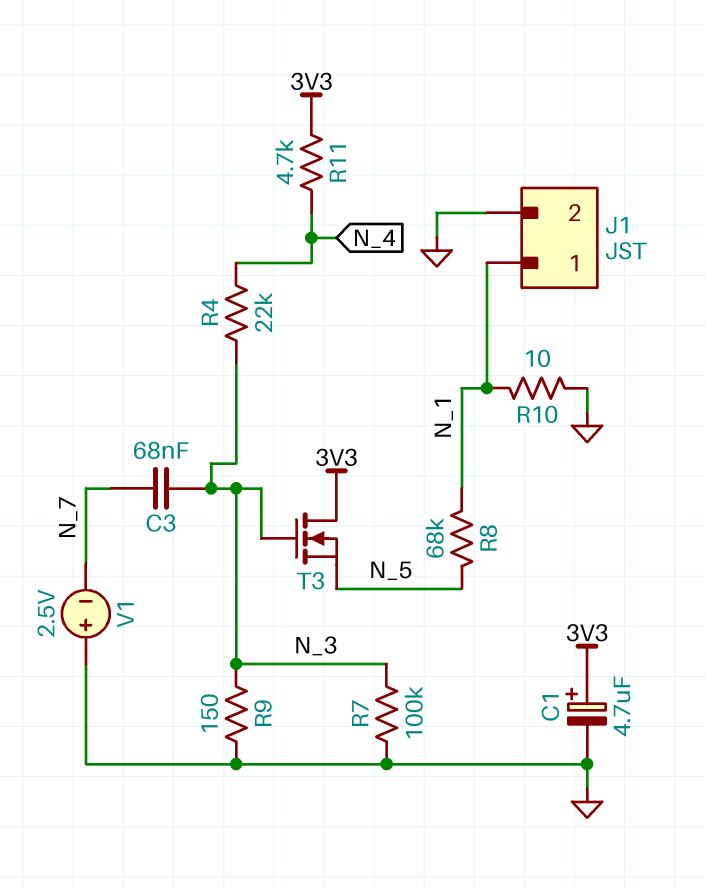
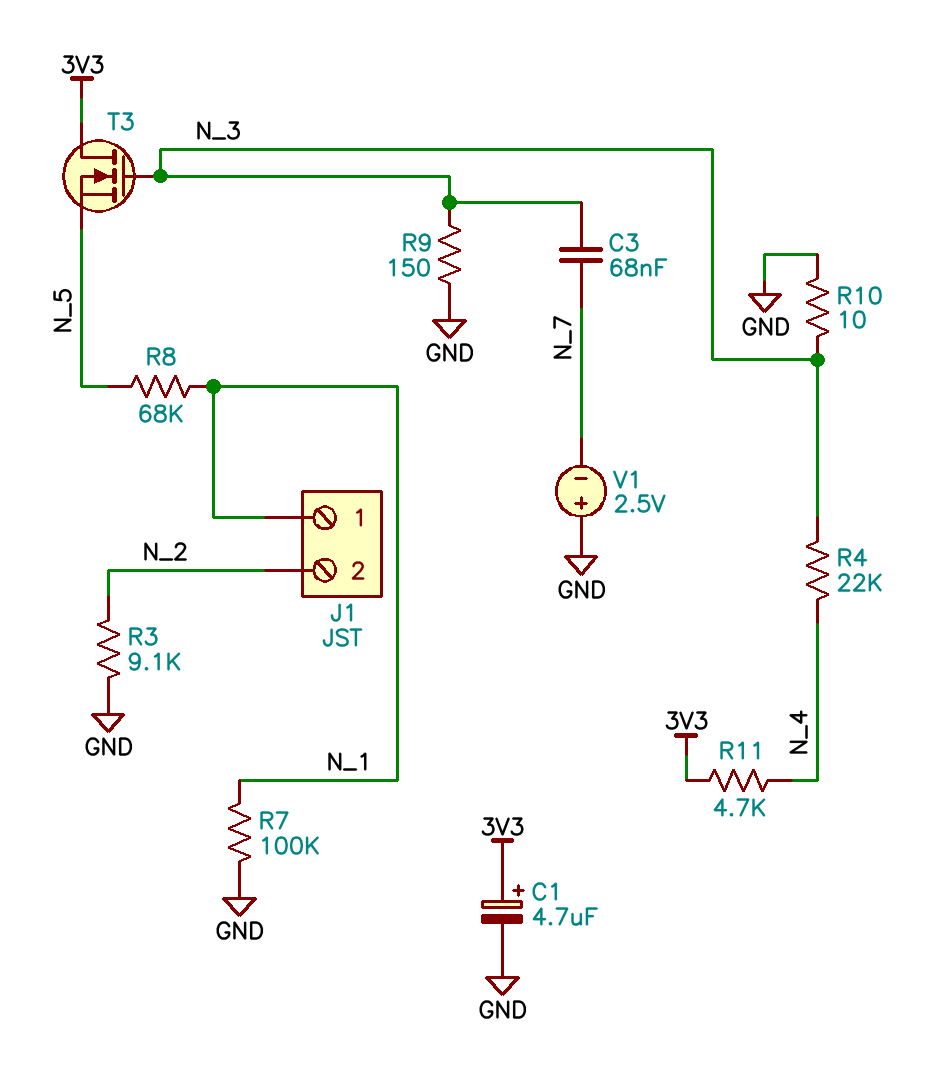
J1 pin 2: GND -> N_2
R3: none -> 9.1k (GND, N_2)
R7: 100k (GND, N_3) -> 100k (GND, N_1)
R10: 10 (GND, N_1) -> 10 (GND, N_3)

